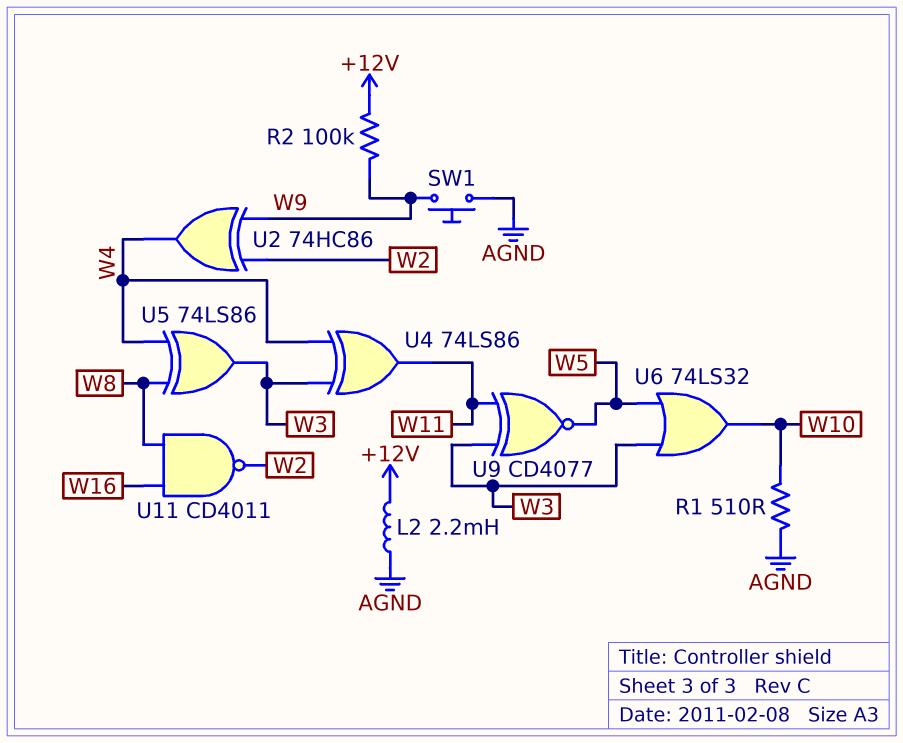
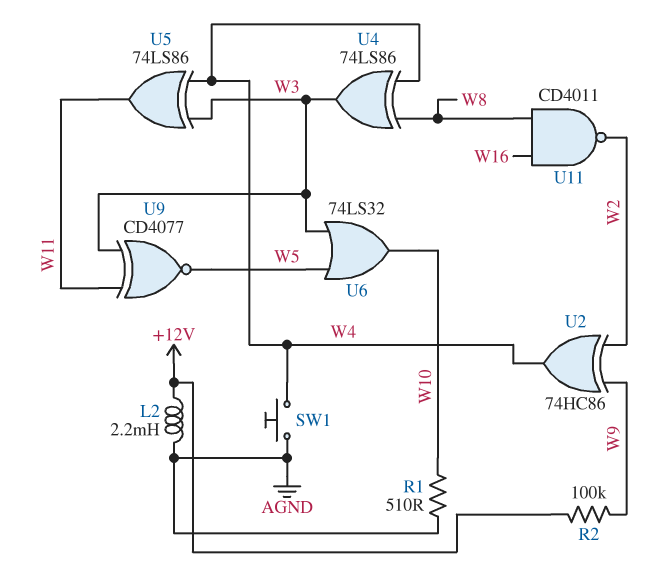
SW1: button (AGND, W9) -> button (AGND, W4)
U4: XOR 74LS86 (in W3, in W4, out W11) -> XOR 74LS86 (in W4, in W8, out W3)
U5: XOR 74LS86 (in W4, in W8, out W3) -> XOR 74LS86 (in W3, in W4, out W11)

